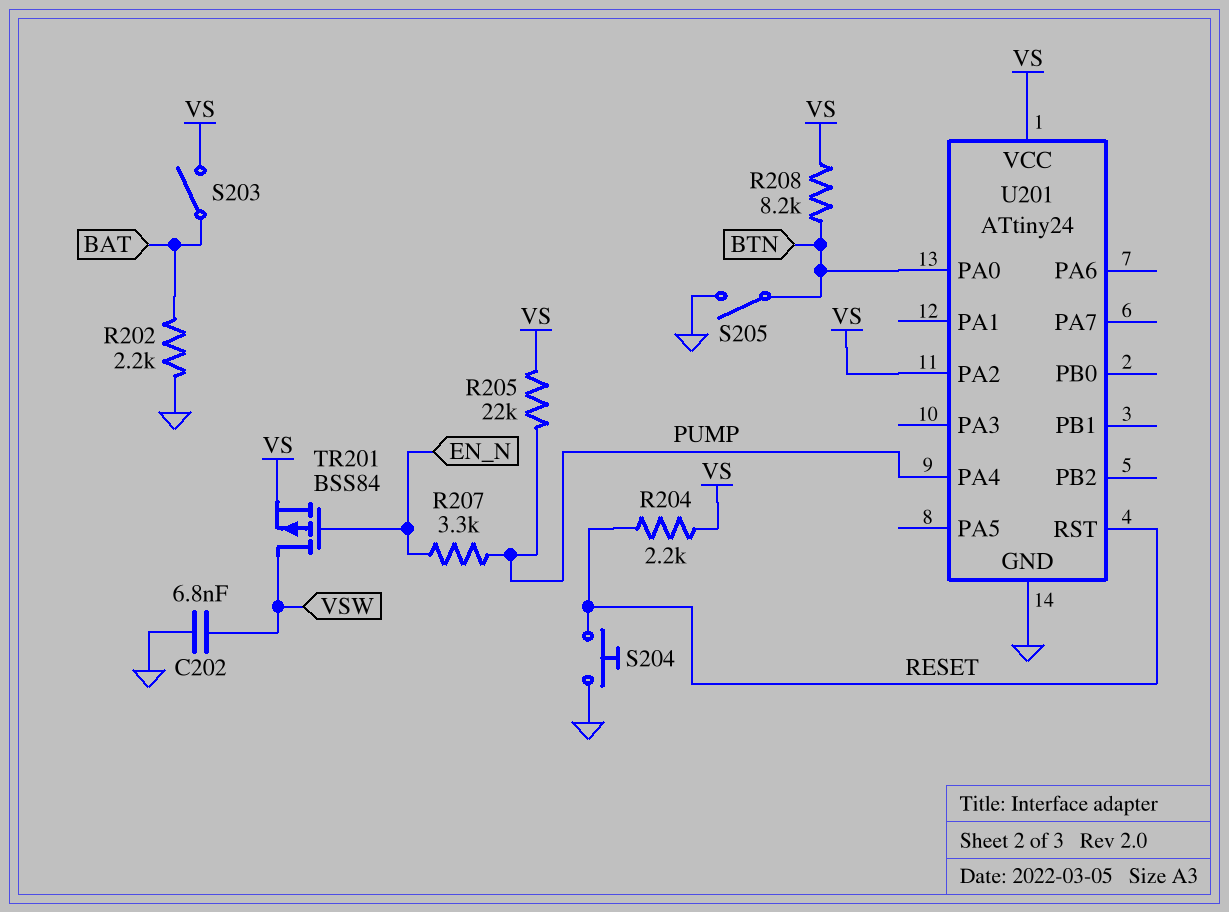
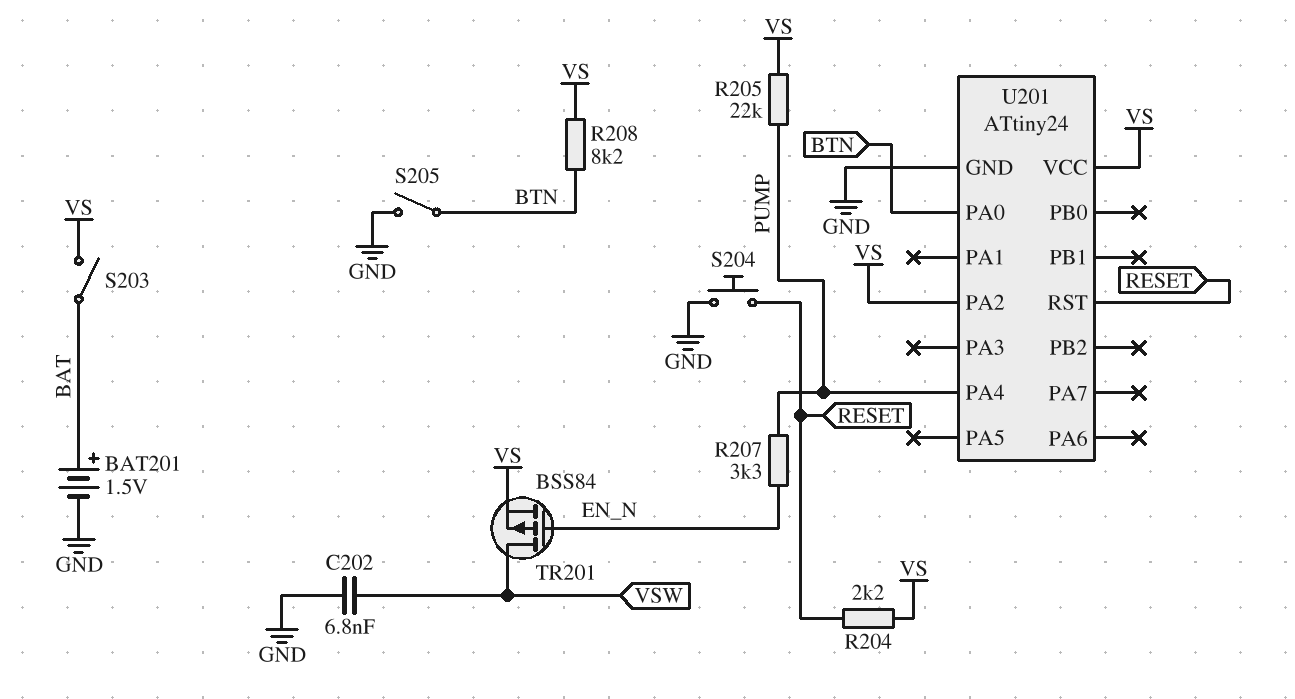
BAT201: none -> 1.5V (plus BAT, minus GND)
R202: 2.2k (BAT, GND) -> none

